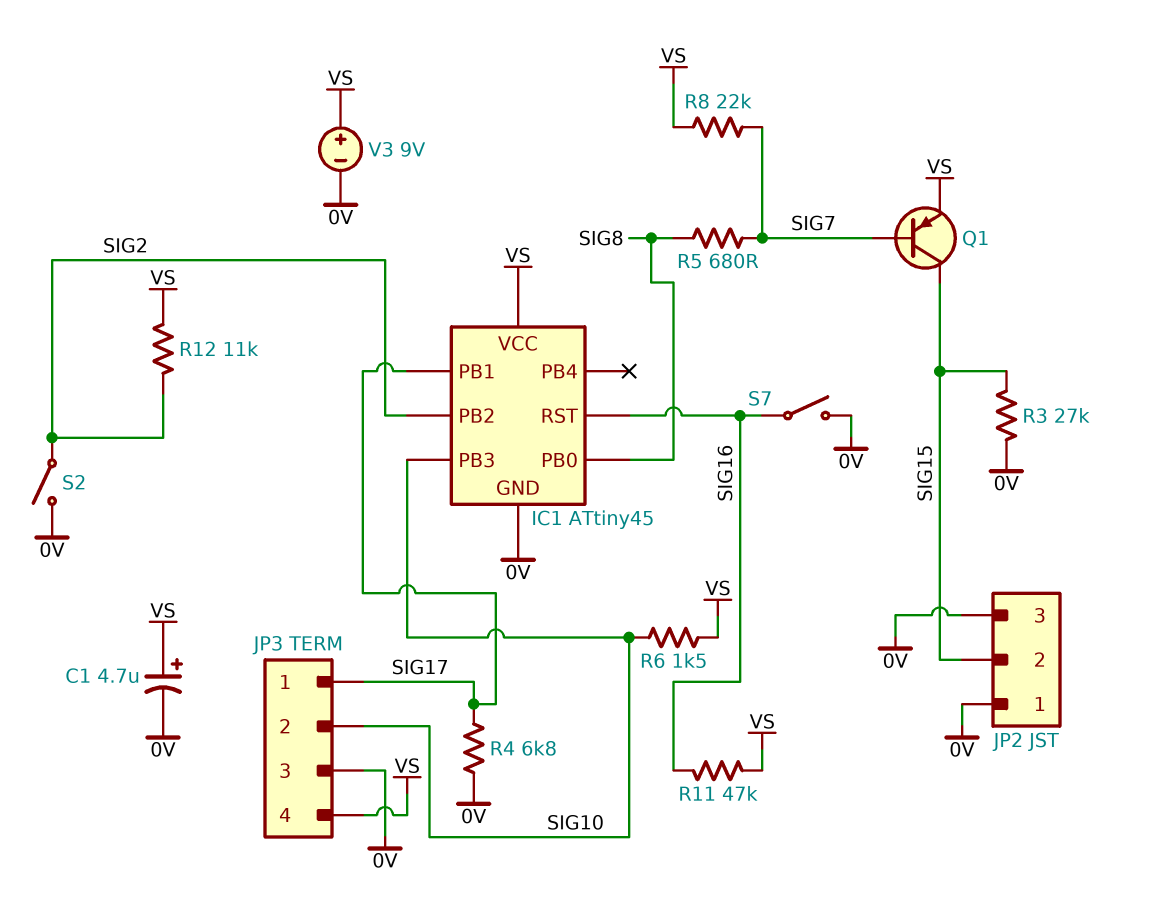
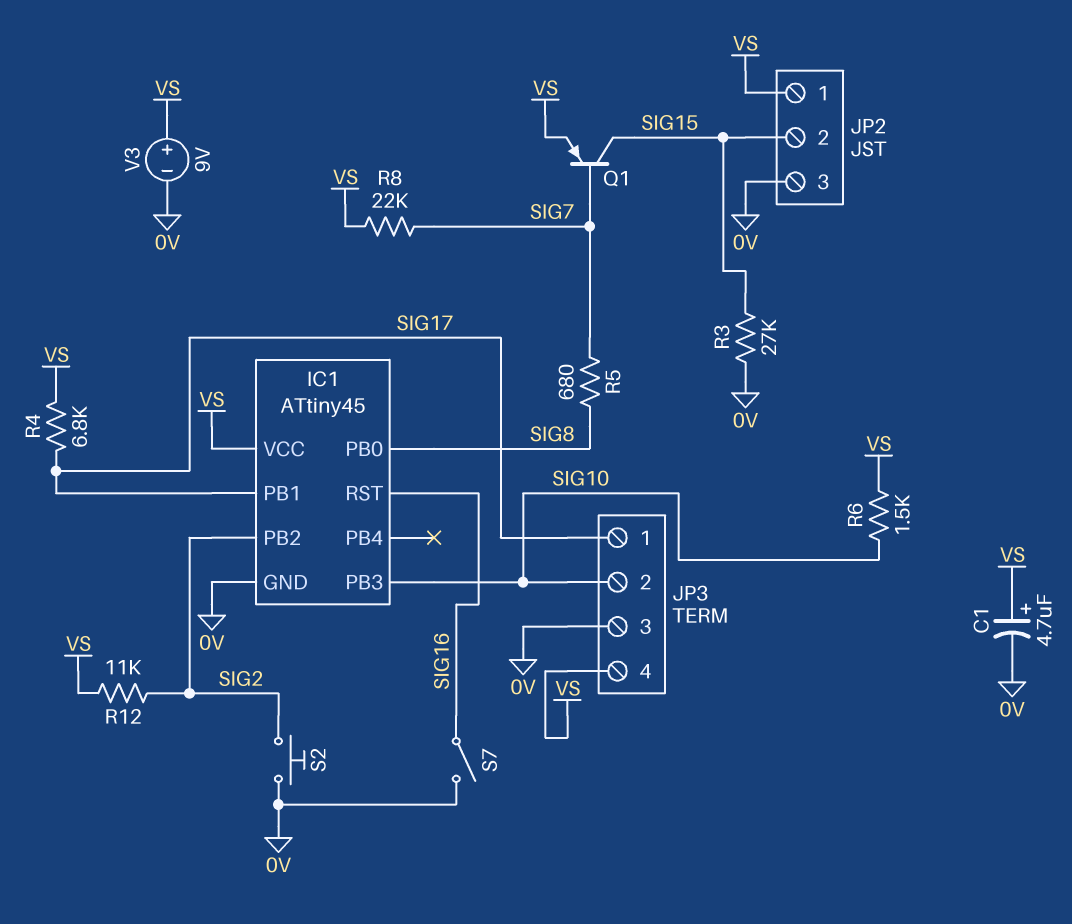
JP2 pin 1: 0V -> VS
R4: 6.8k (0V, SIG17) -> 6.8k (SIG17, VS)
R11: 47k (SIG16, VS) -> none
S2: switch (0V, SIG2) -> button (0V, SIG2)

